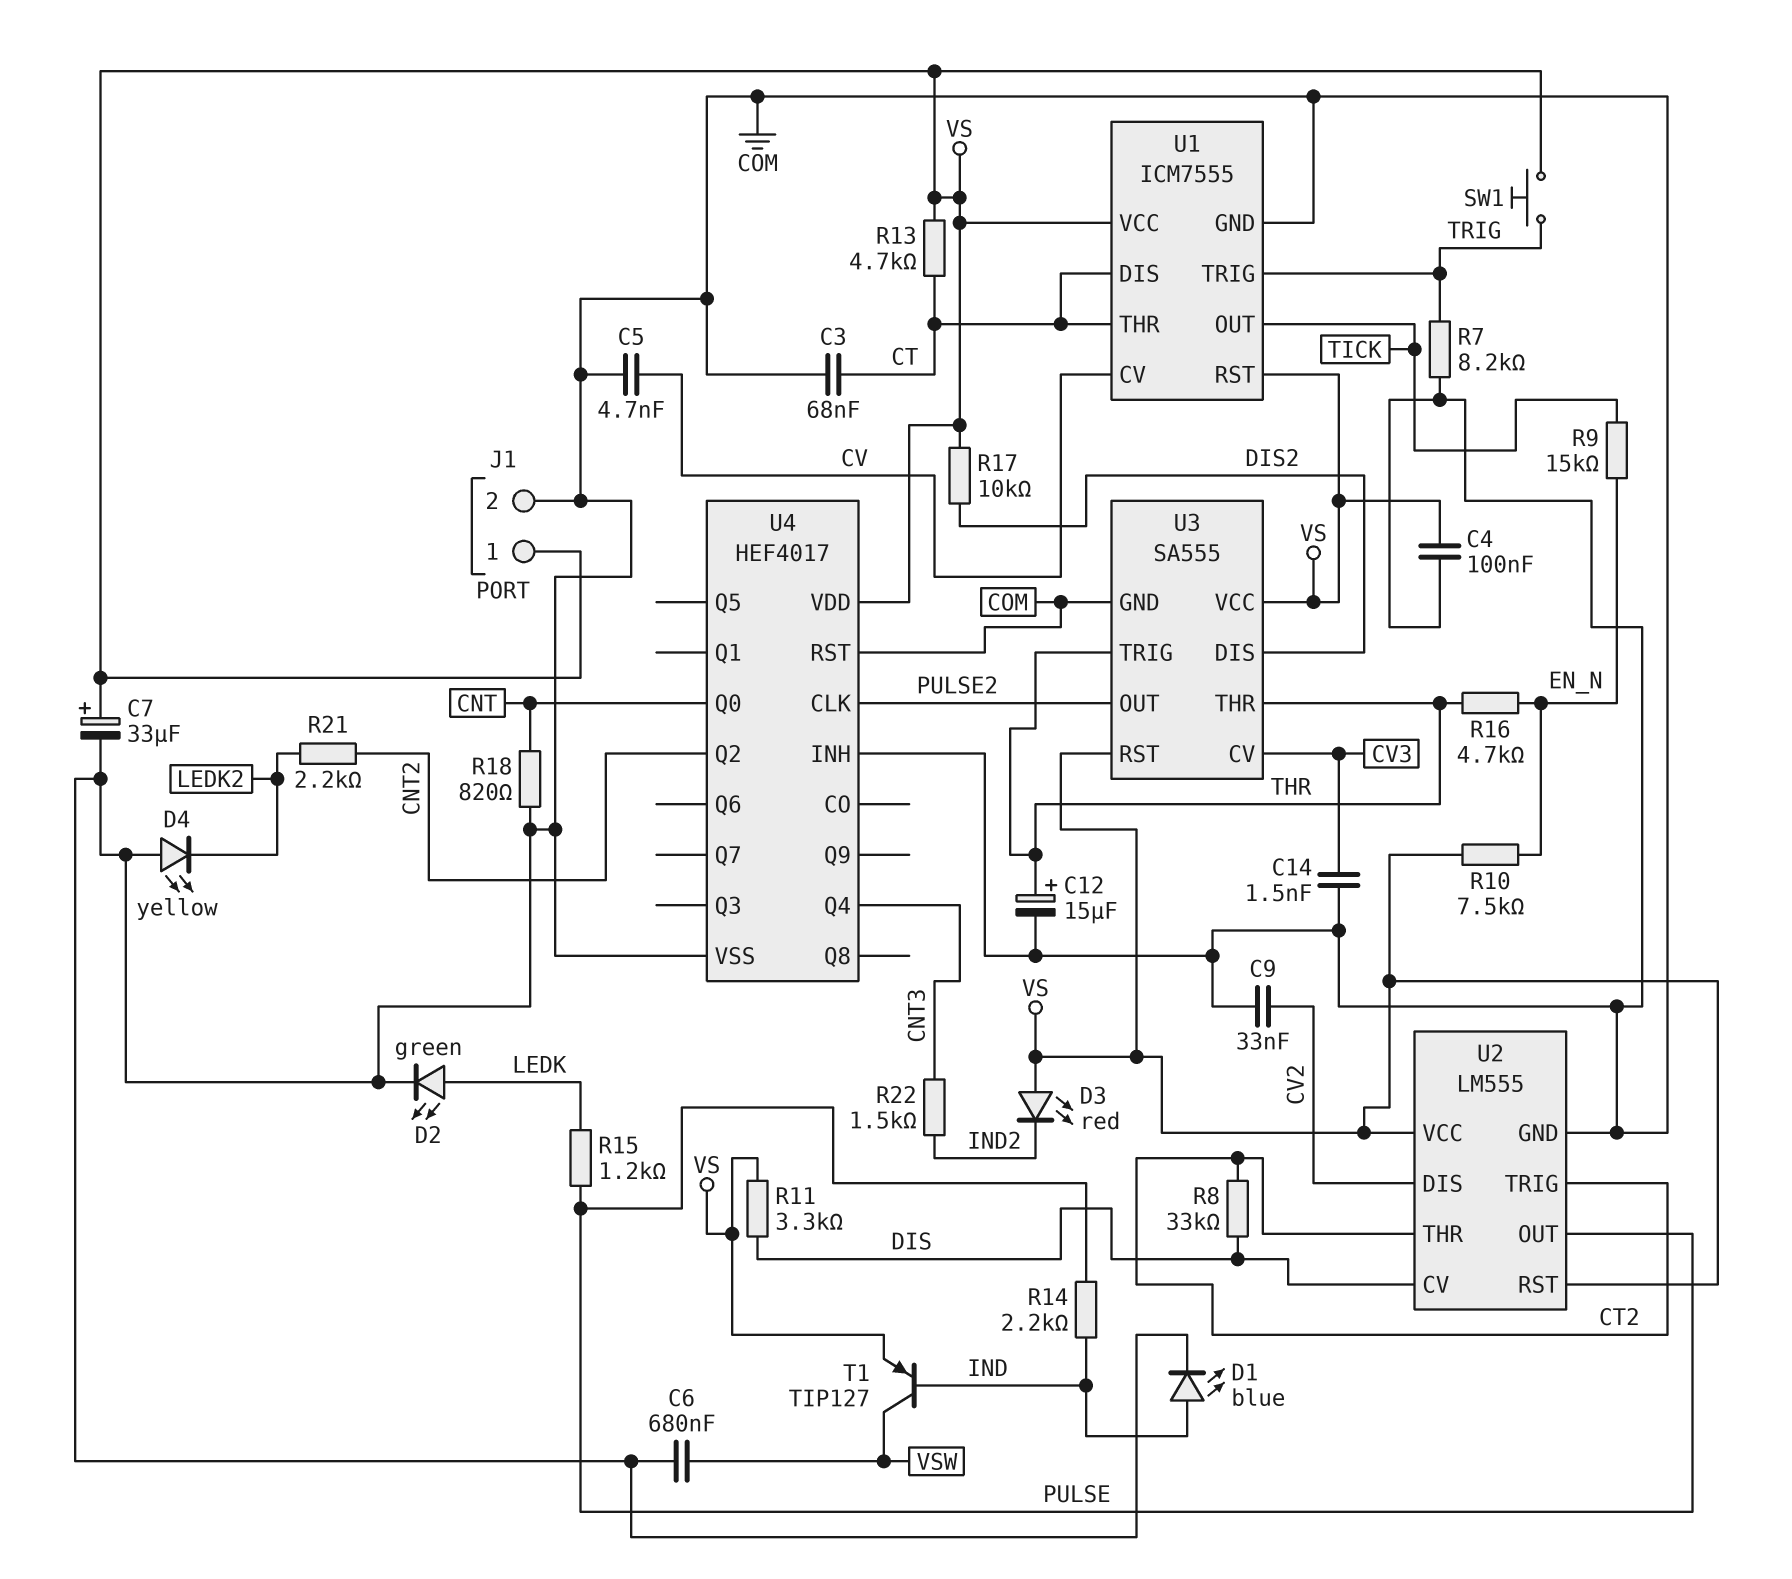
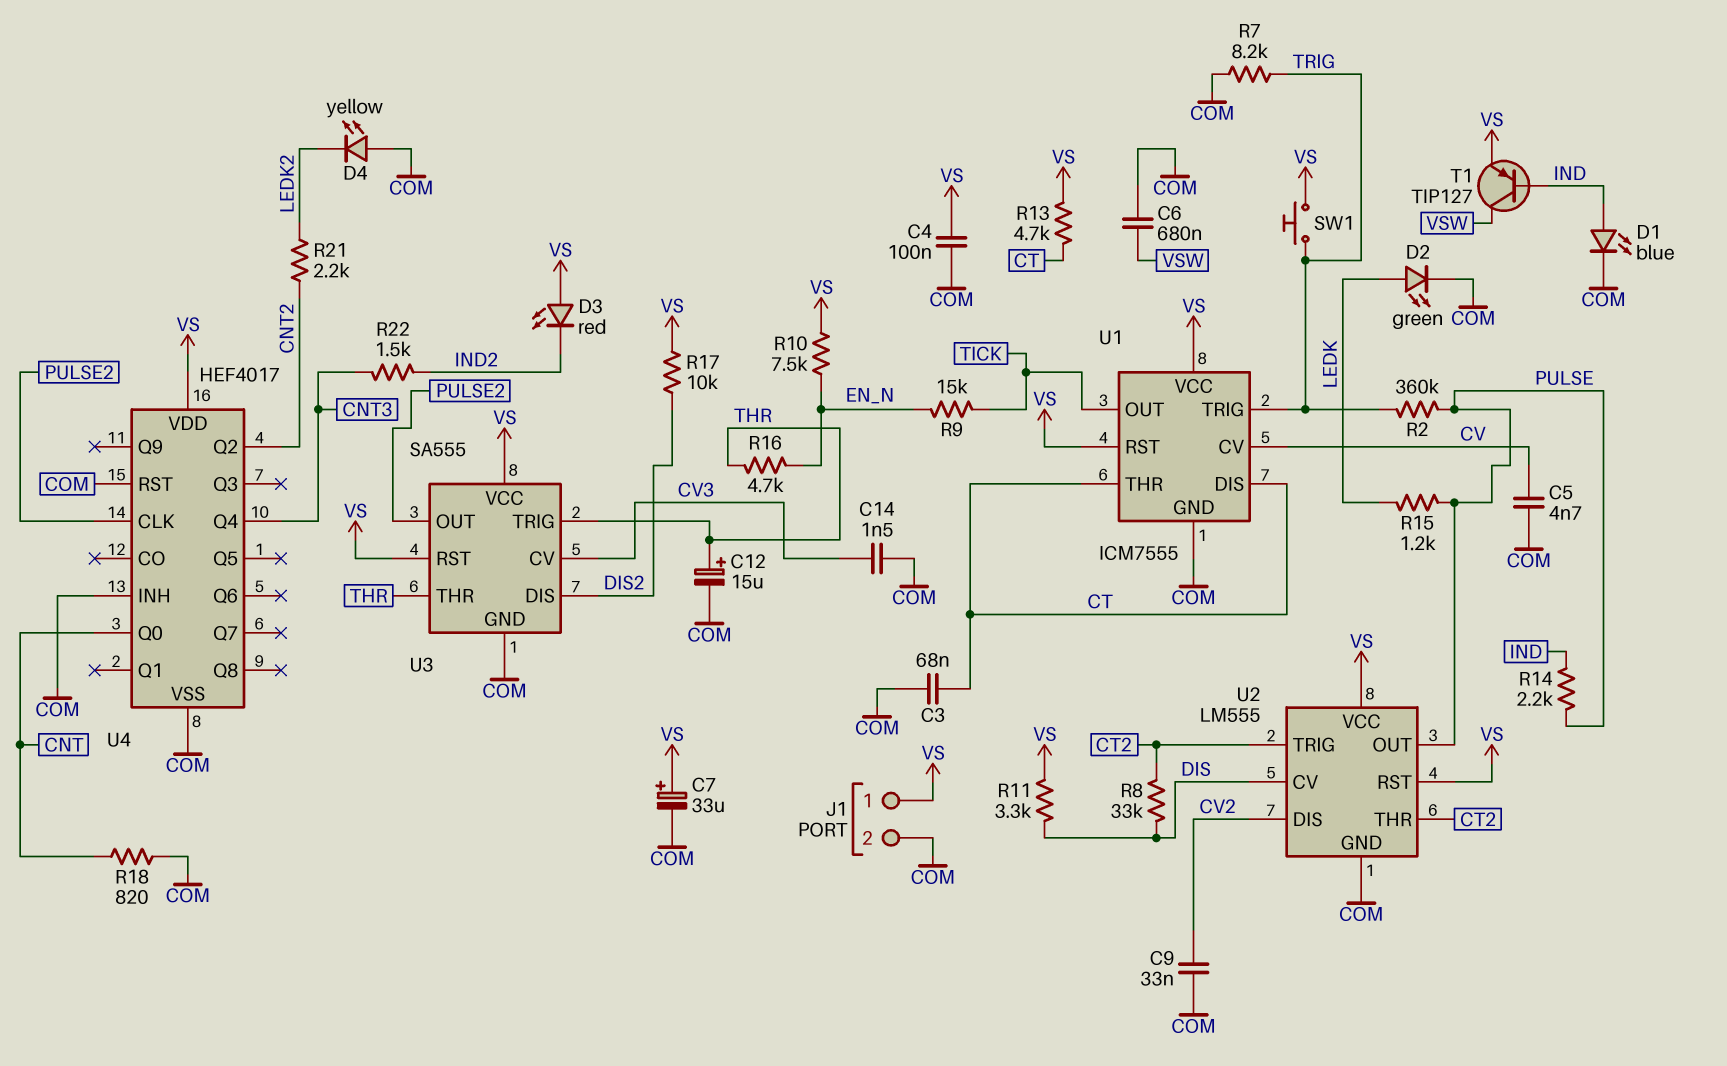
R2: none -> 360k (PULSE, TRIG)

